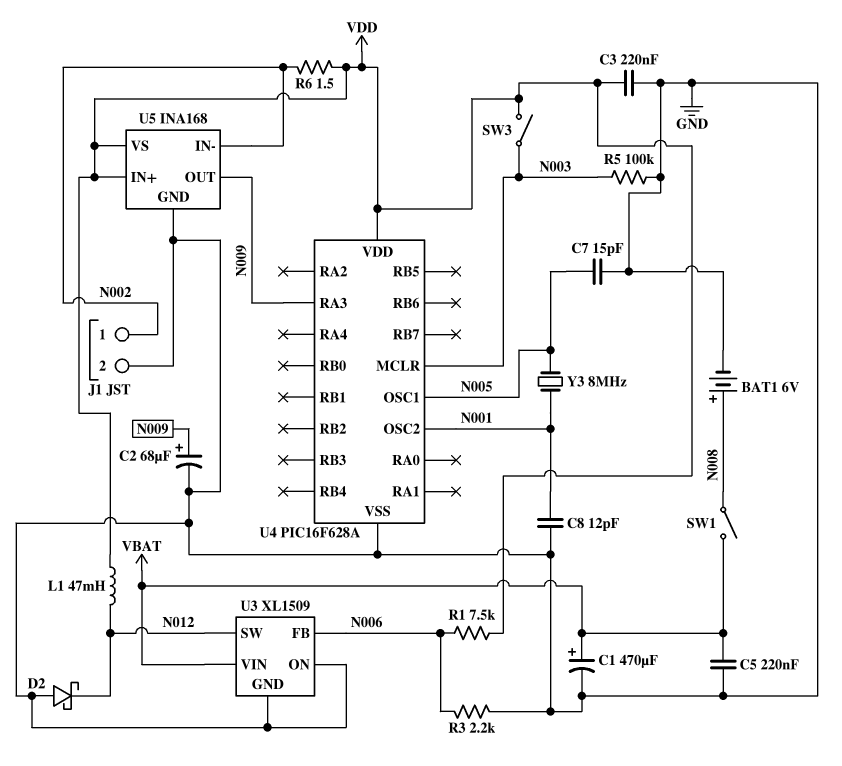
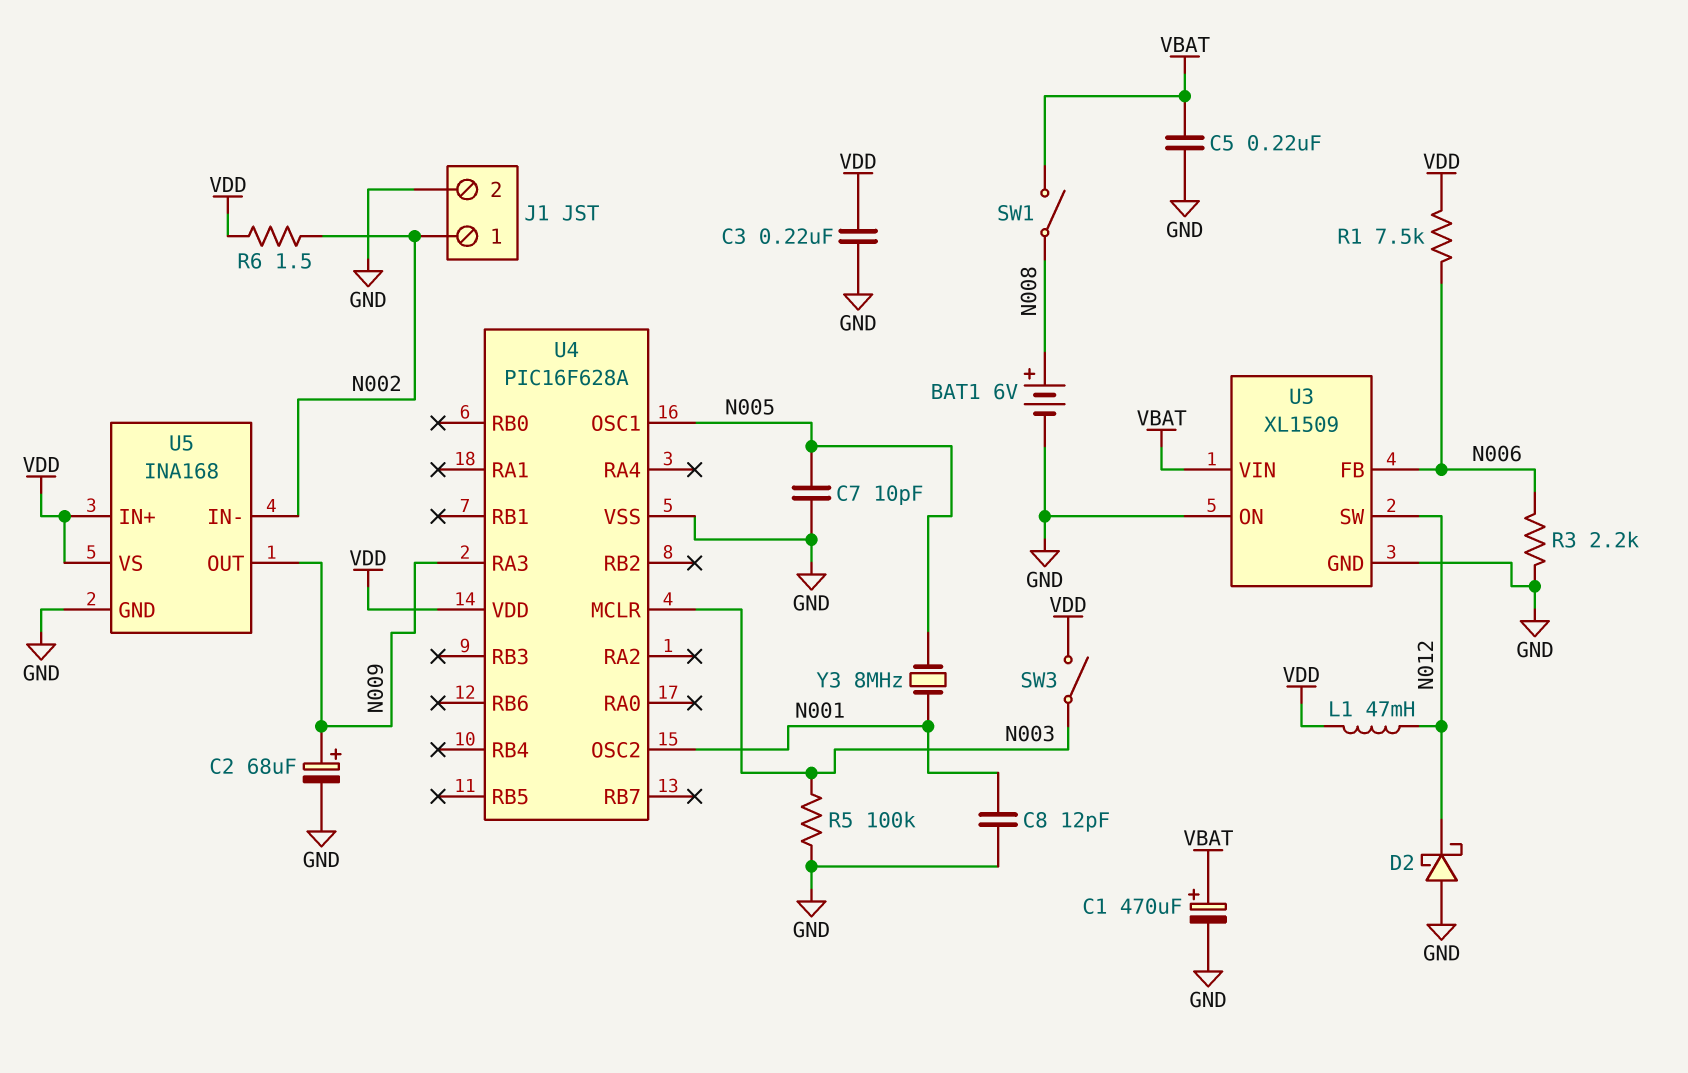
C7: 15pF (GND, N005) -> 10pF (GND, N005)

